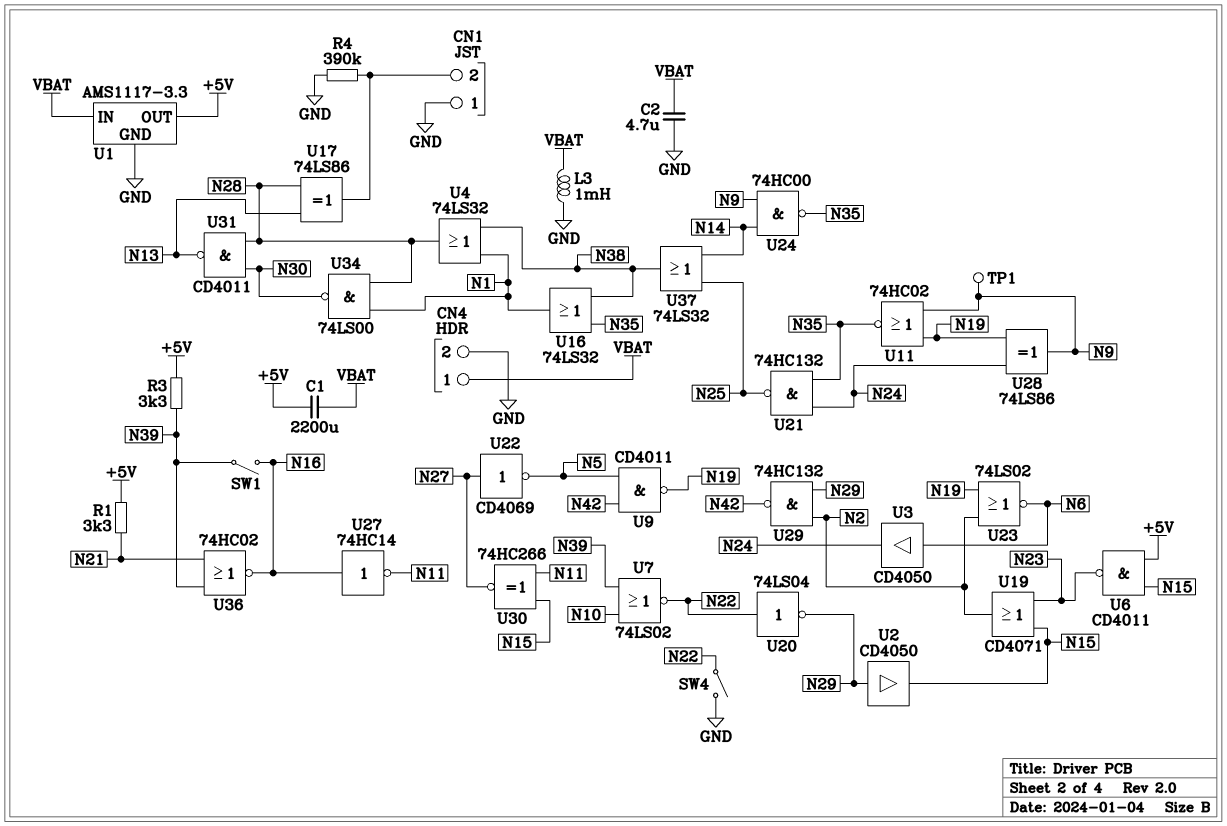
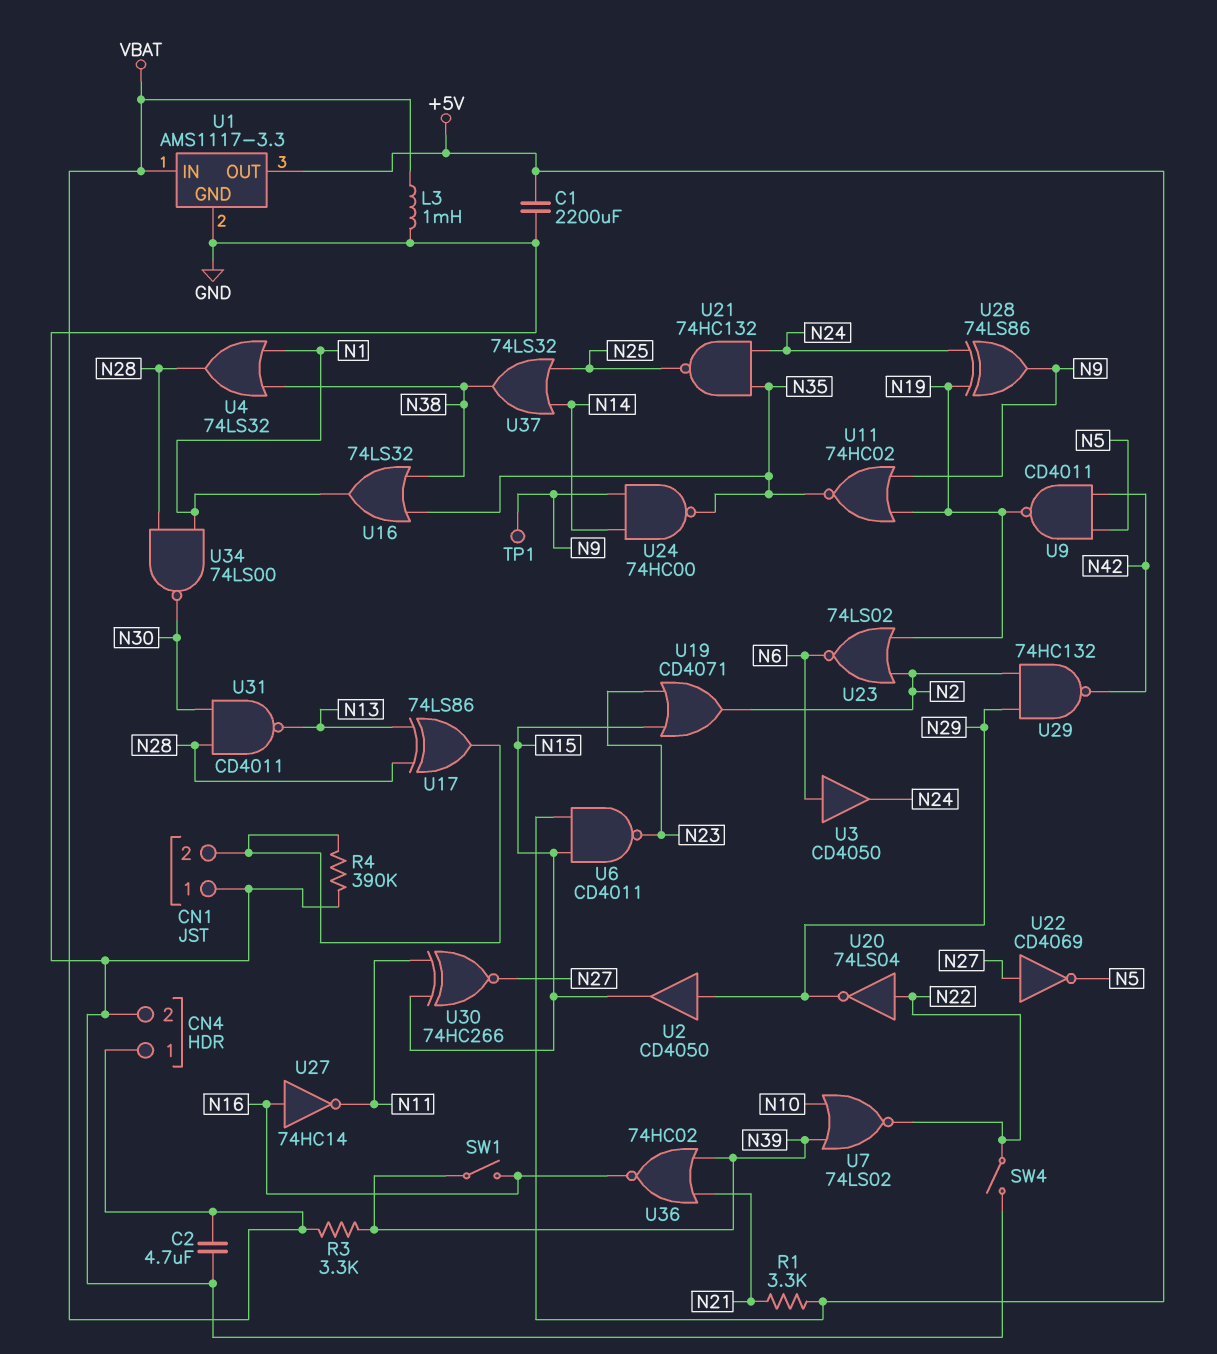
C1: 2200uF (+5V, VBAT) -> 2200uF (+5V, GND)
R3: 3.3k (+5V, N39) -> 3.3k (N39, VBAT)

